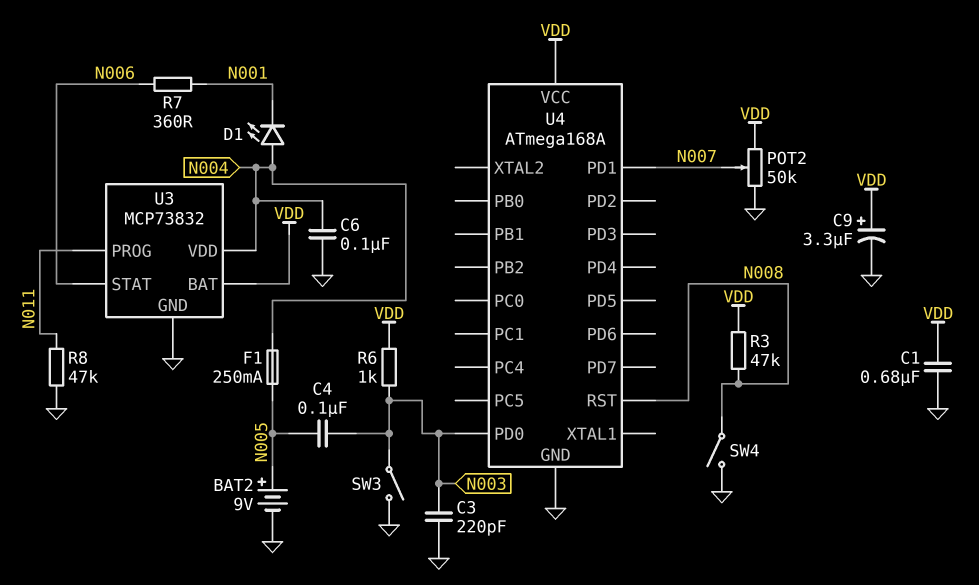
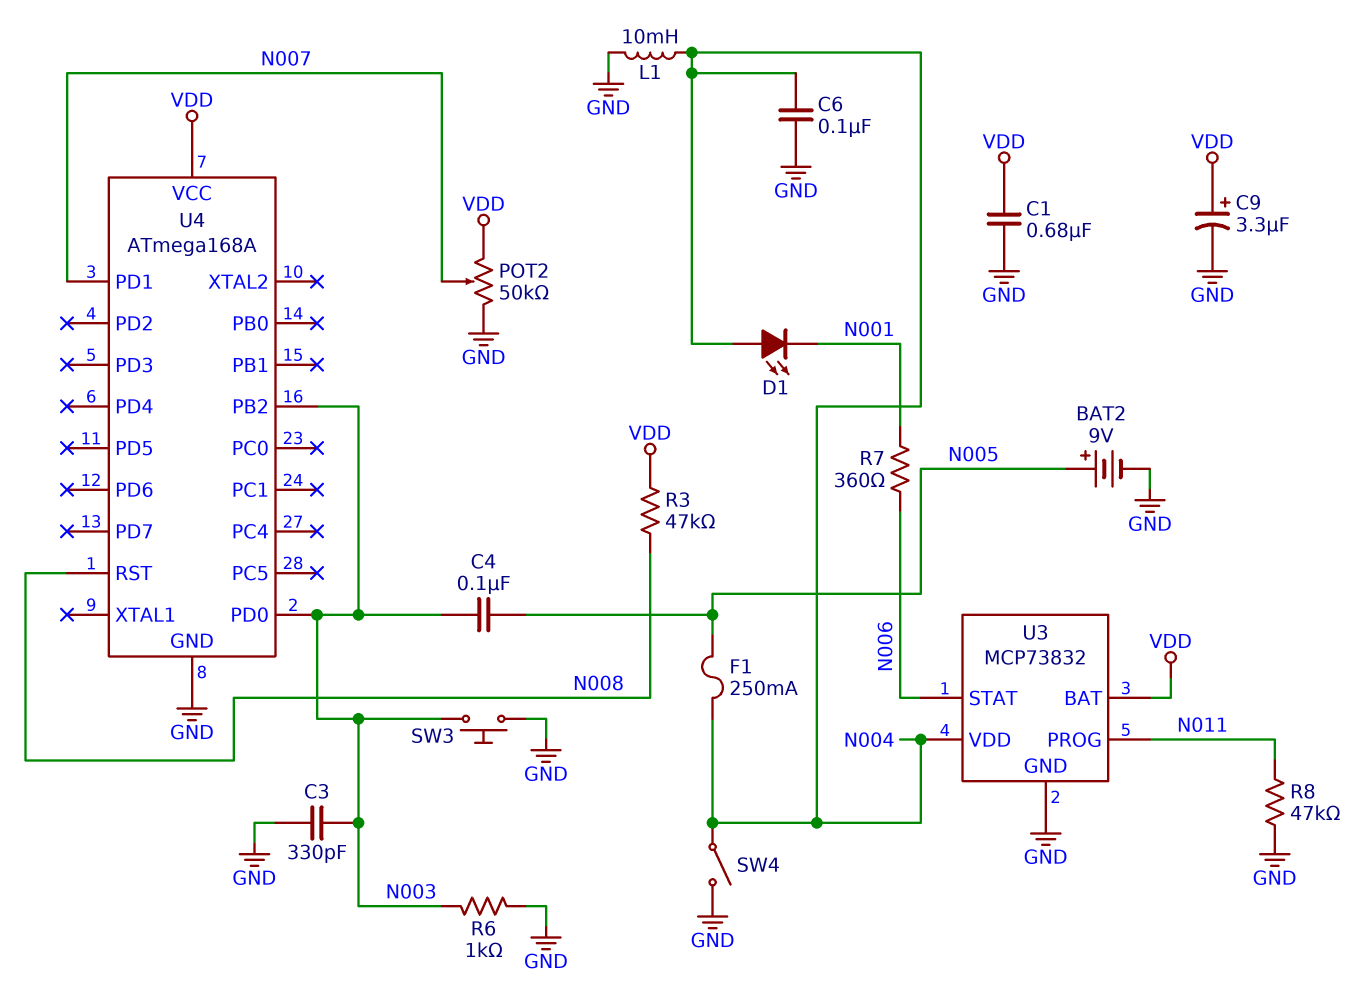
C3: 220pF (GND, N003) -> 330pF (GND, N003)
L1: none -> 10mH (GND, N004)
R6: 1k (N003, VDD) -> 1k (GND, N003)
SW3: switch (GND, N003) -> button (GND, N003)
SW4: switch (GND, N008) -> switch (GND, N004)
U4 pin PB2: none -> N003

